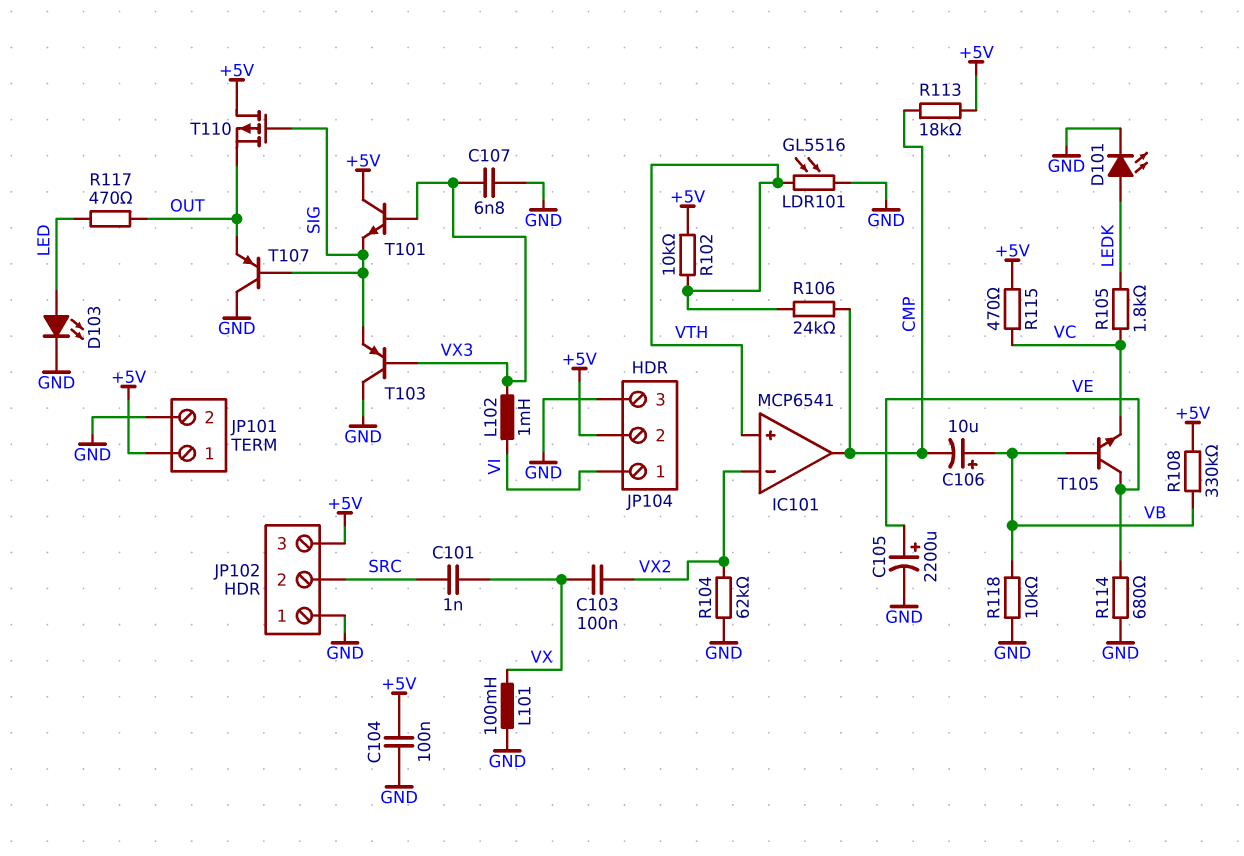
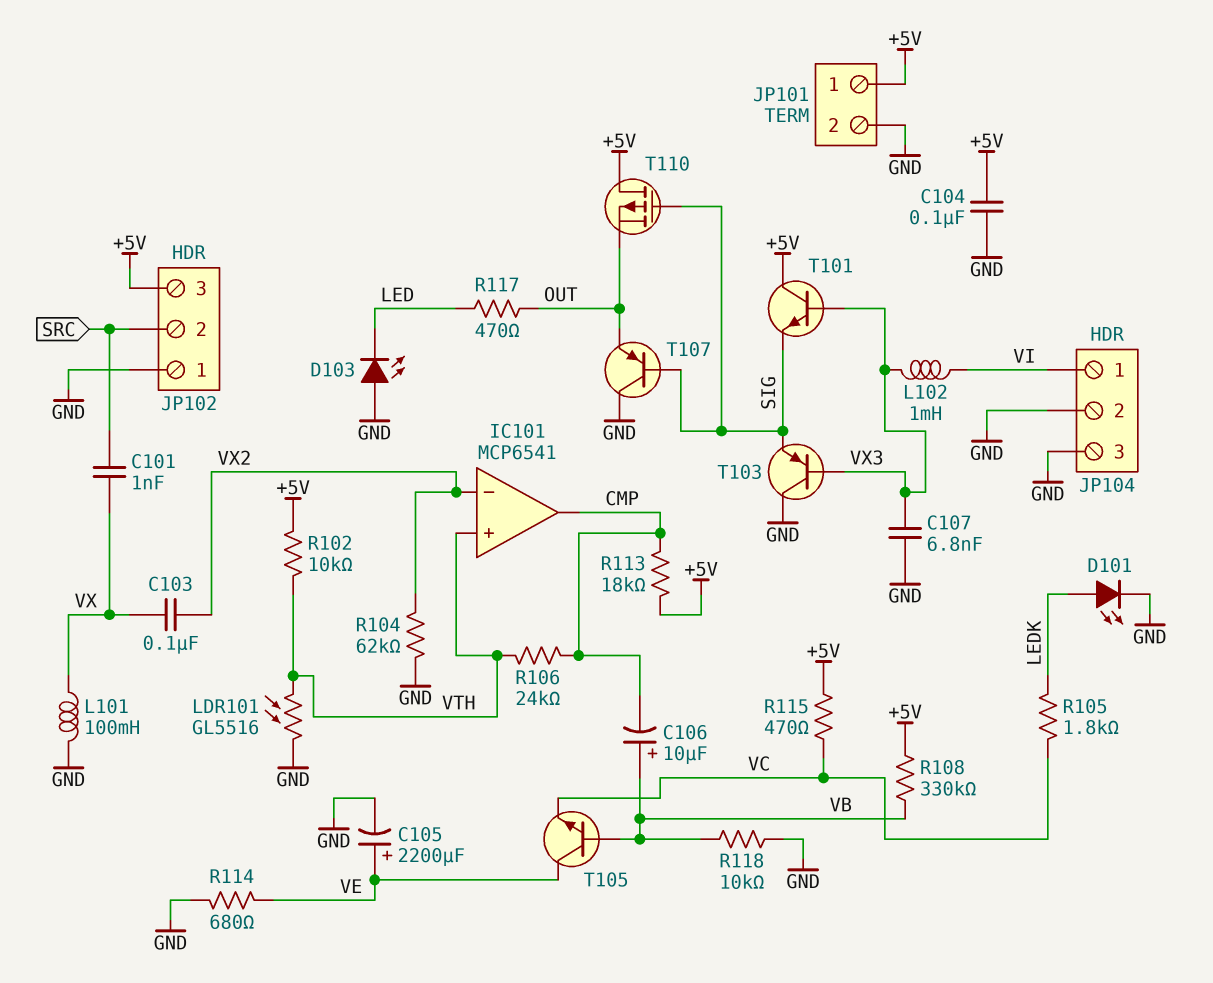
D103: LED (A LED, K GND) -> LED (A GND, K LED)
JP104 pin 2: +5V -> GND

